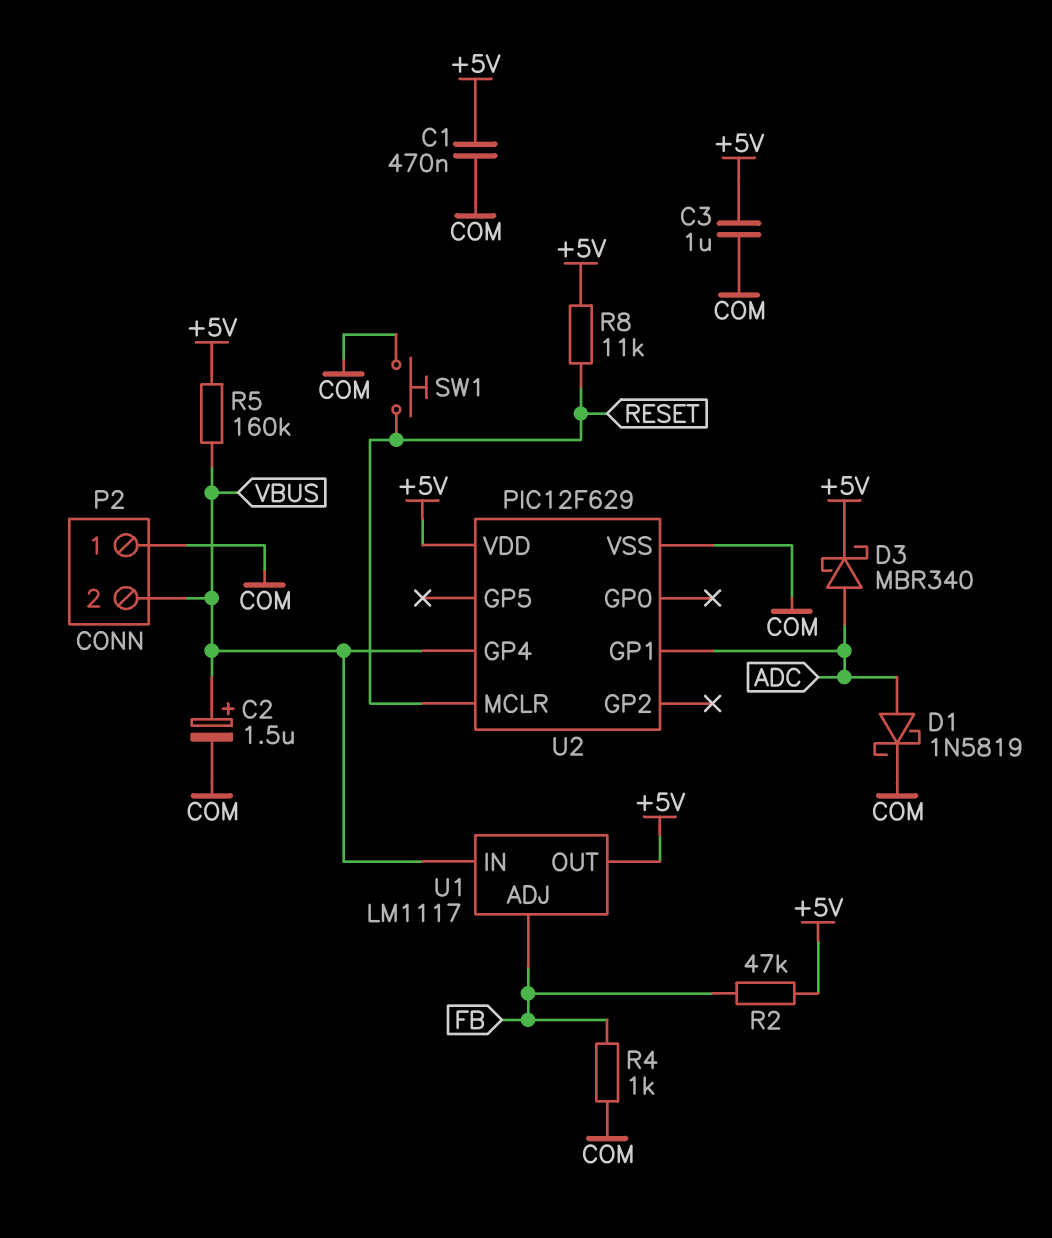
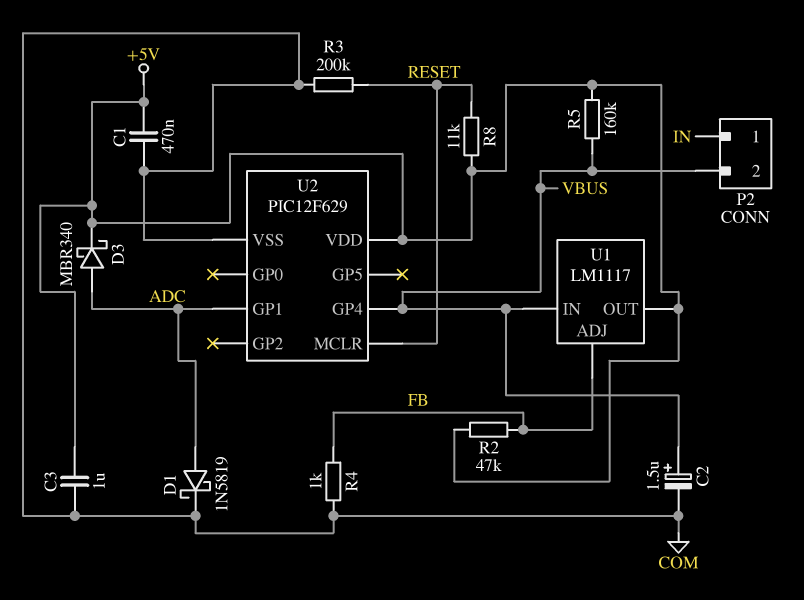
P2 pin 1: COM -> IN
R3: none -> 200k (COM, RESET)
SW1: button (COM, RESET) -> none

